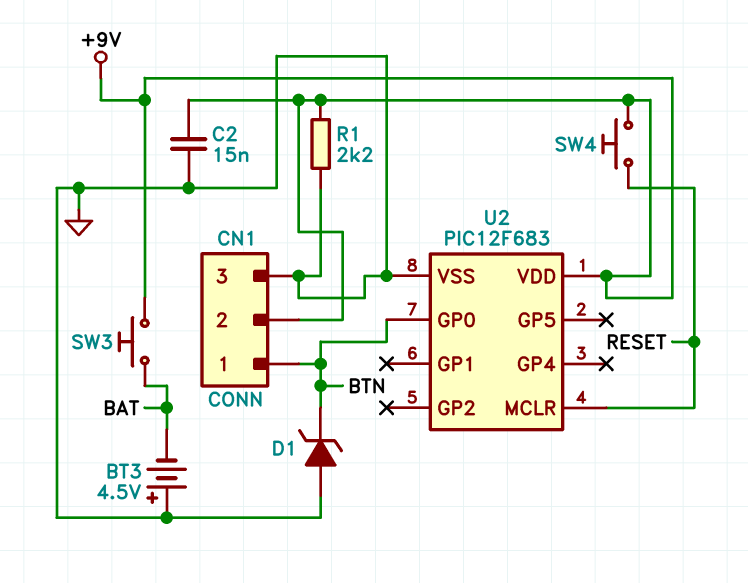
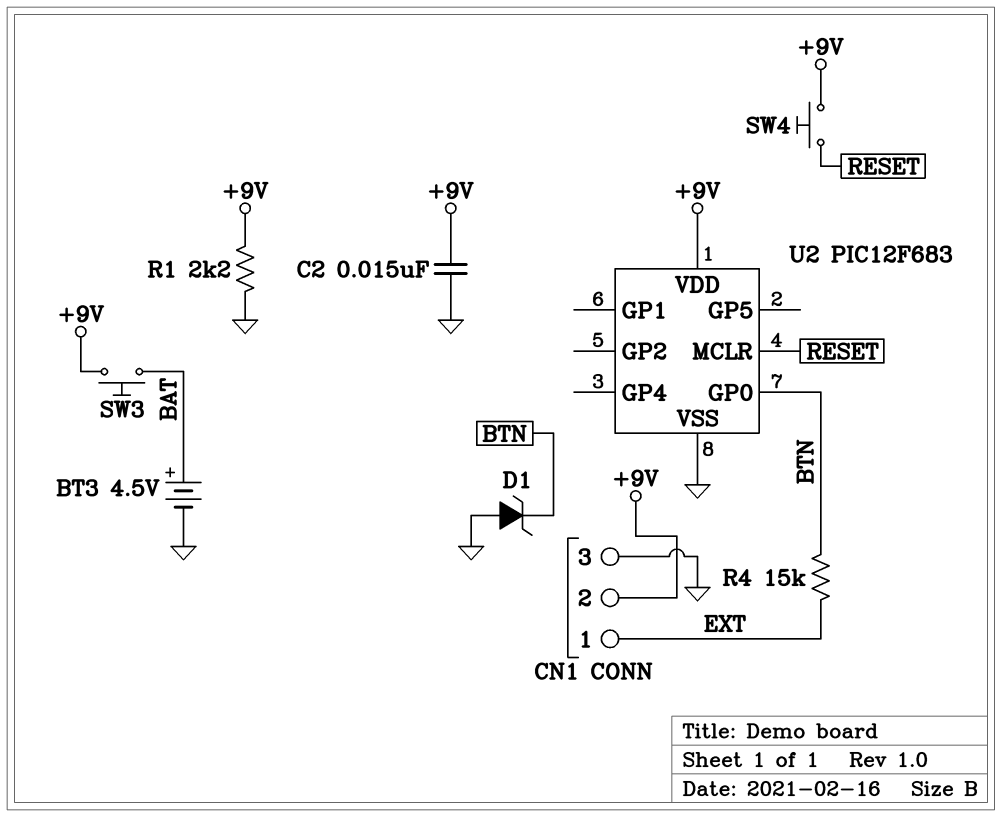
BT3: 4.5V (plus GND, minus BAT) -> 4.5V (plus BAT, minus GND)
CN1 pin 1: BTN -> EXT
R4: none -> 15k (BTN, EXT)

